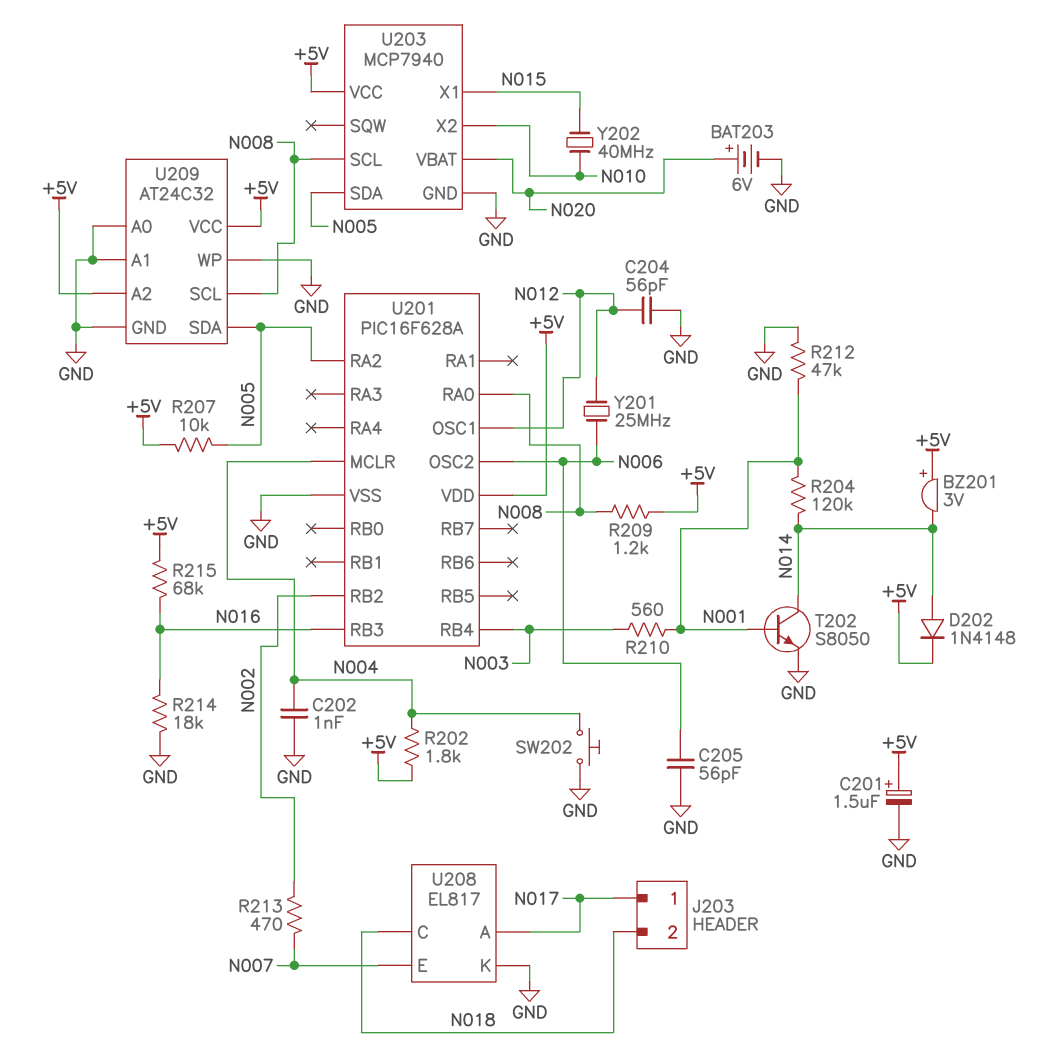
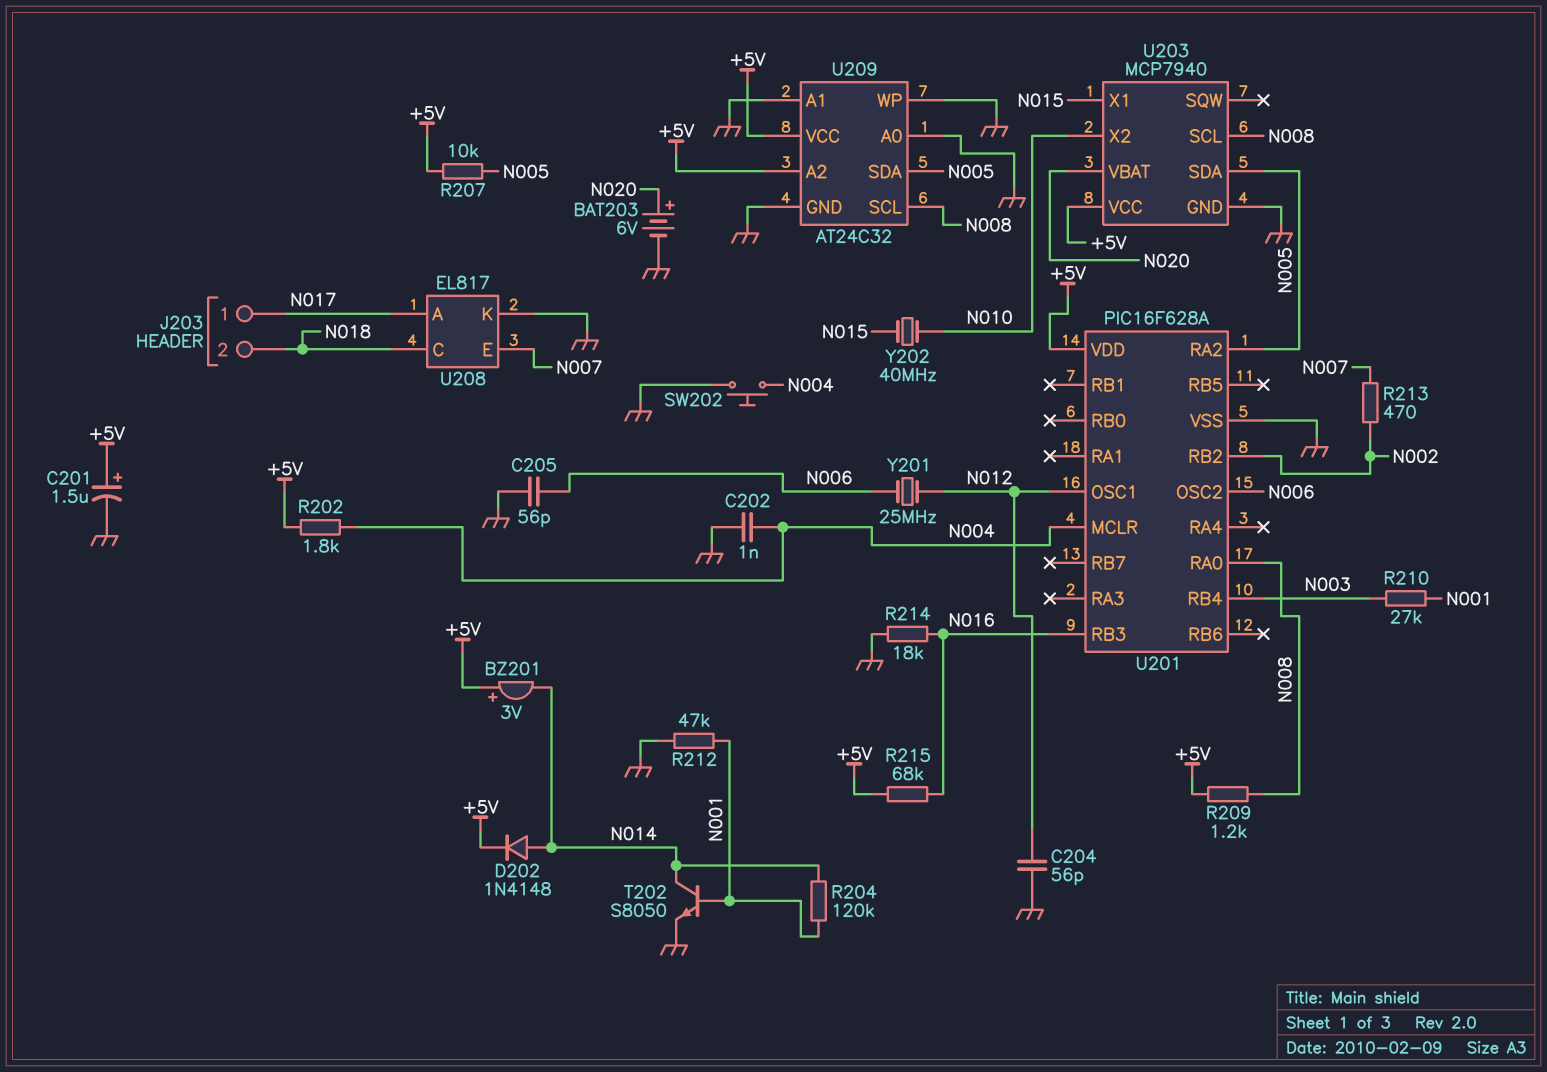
R210: 560 (N001, N003) -> 27k (N001, N003)

